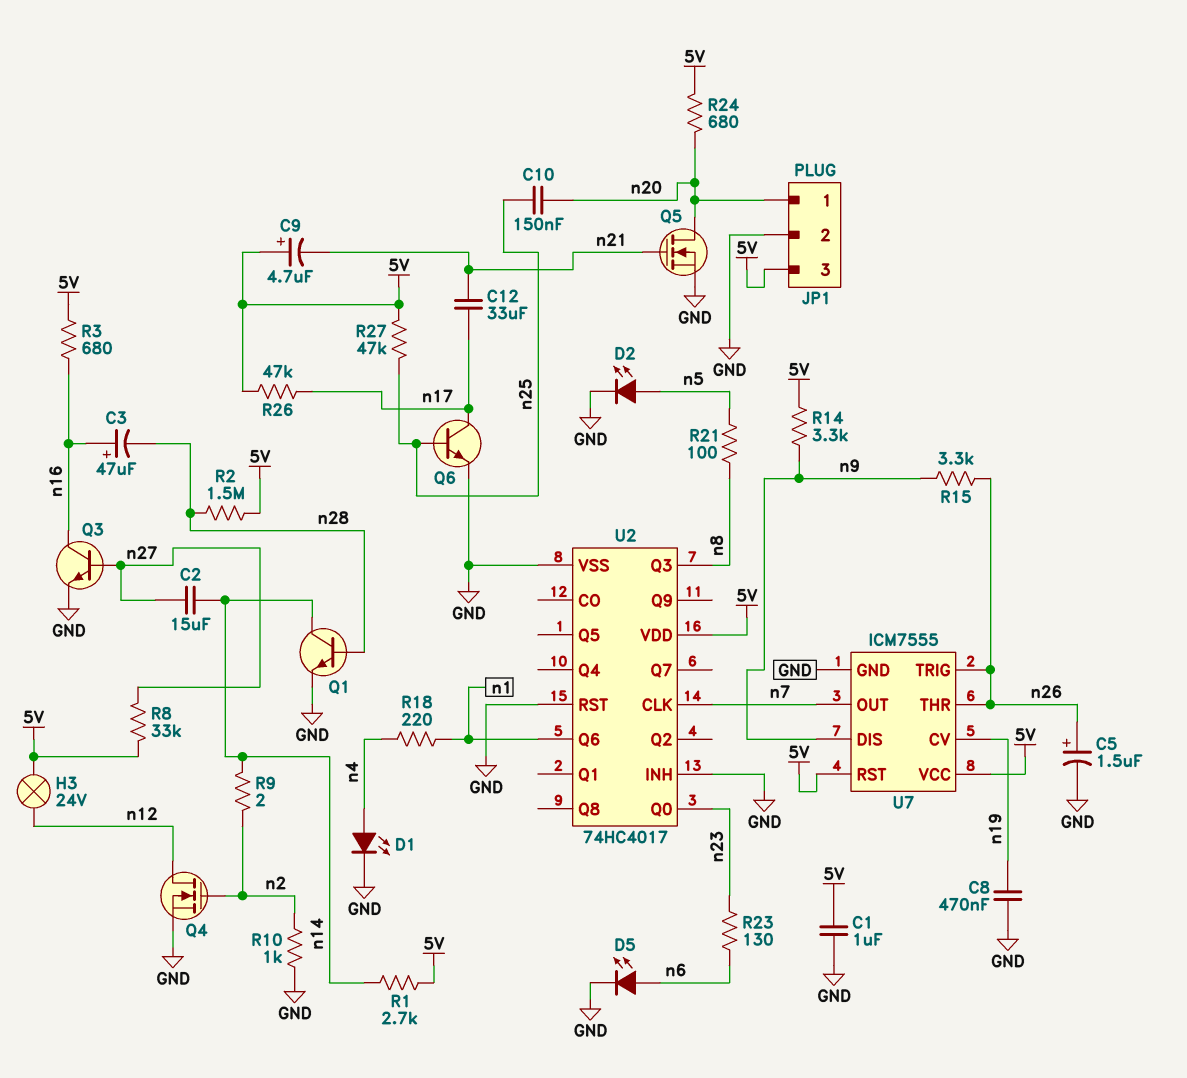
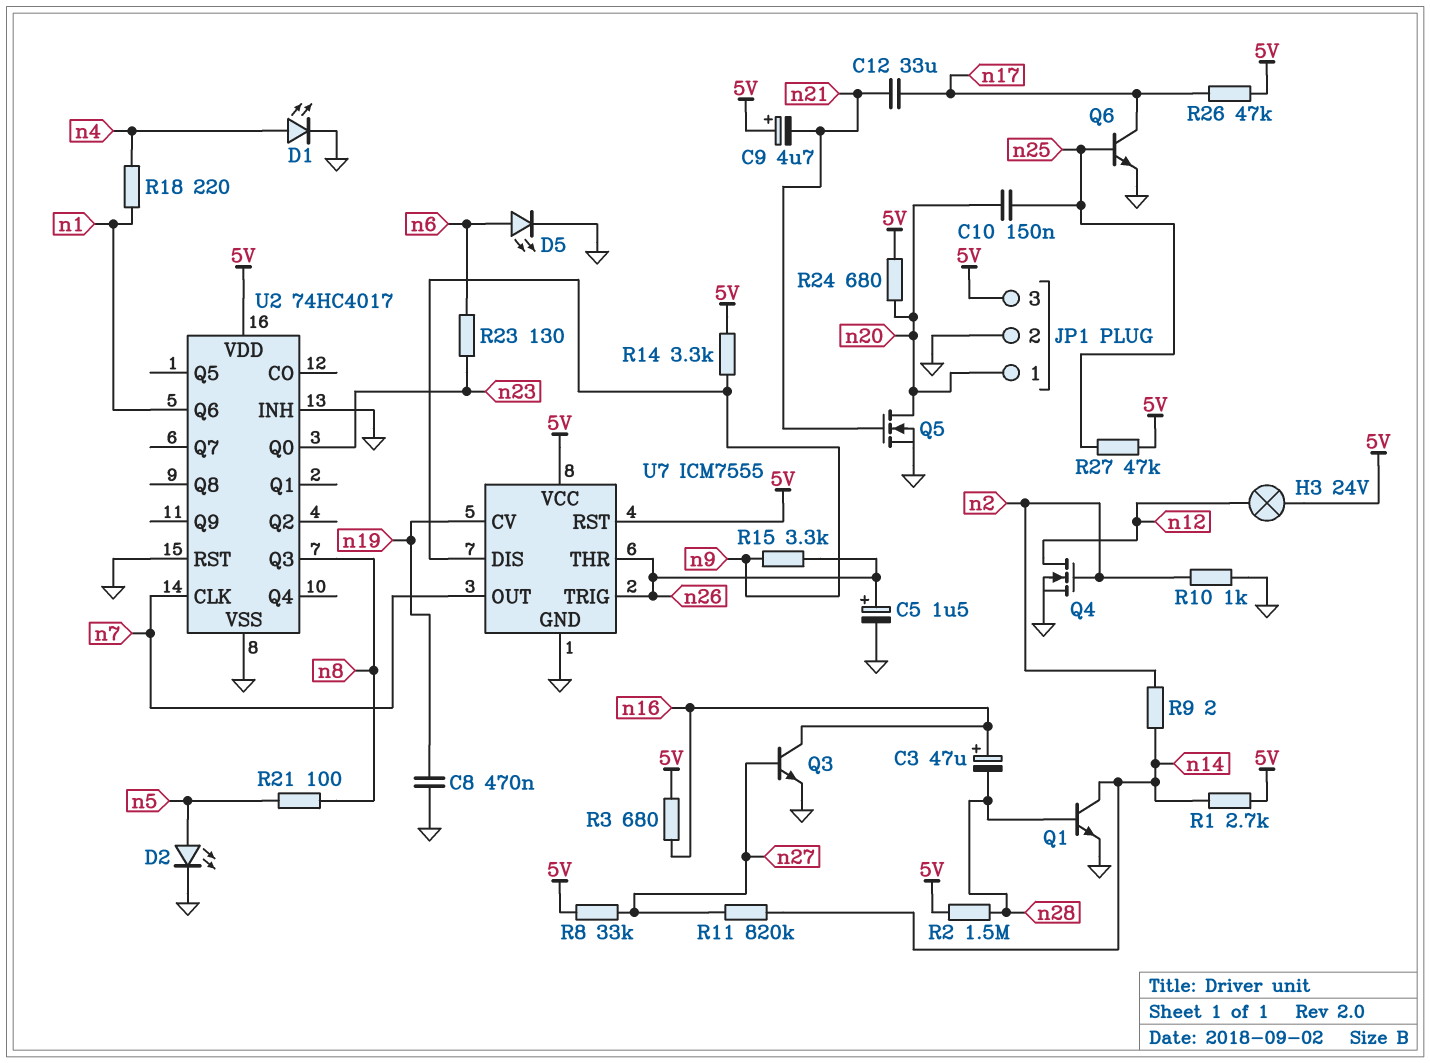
C1: 1uF (5V, GND) -> none
C2: 15uF (n14, n27) -> none
R11: none -> 820k (n14, n27)

